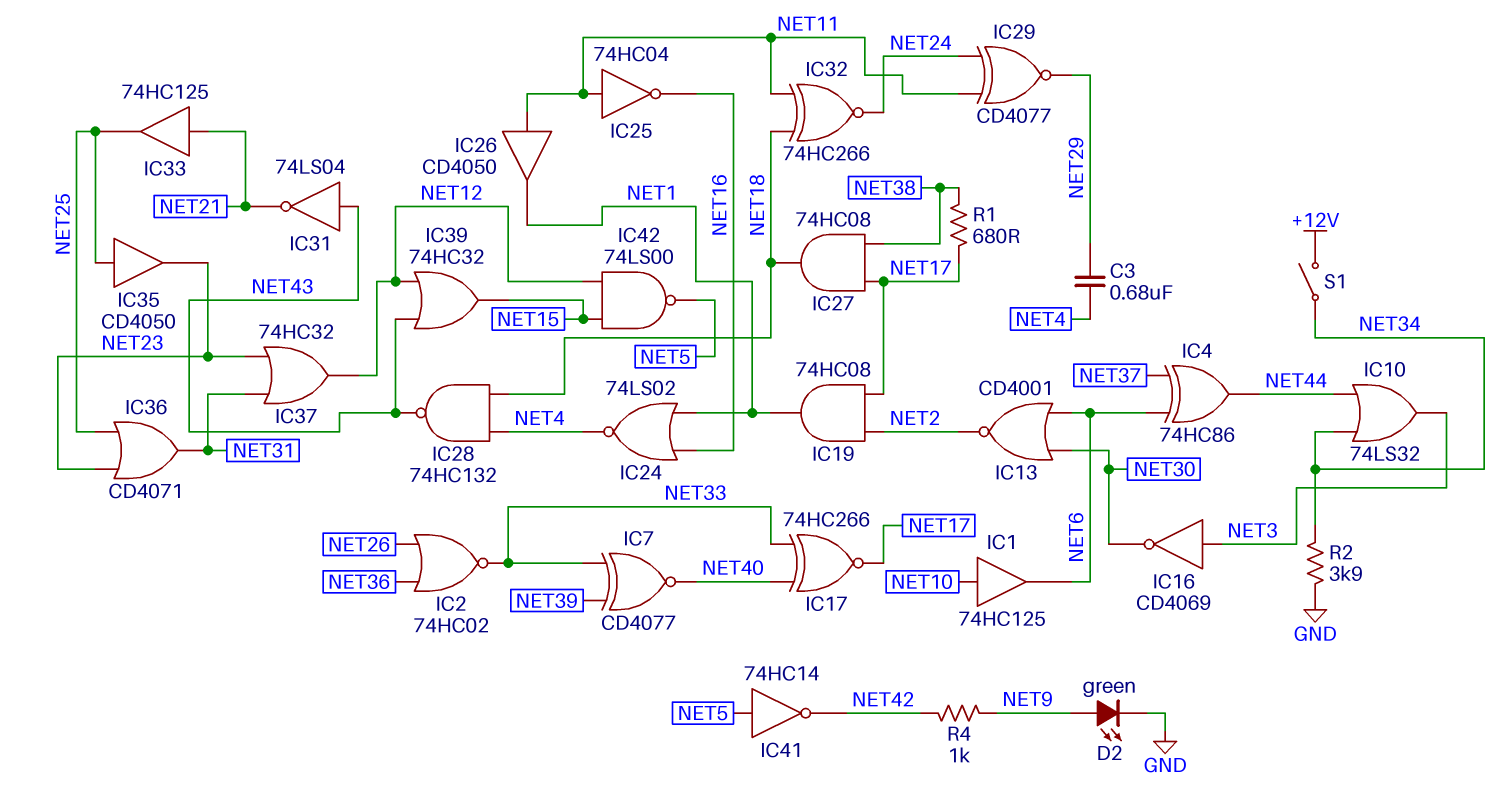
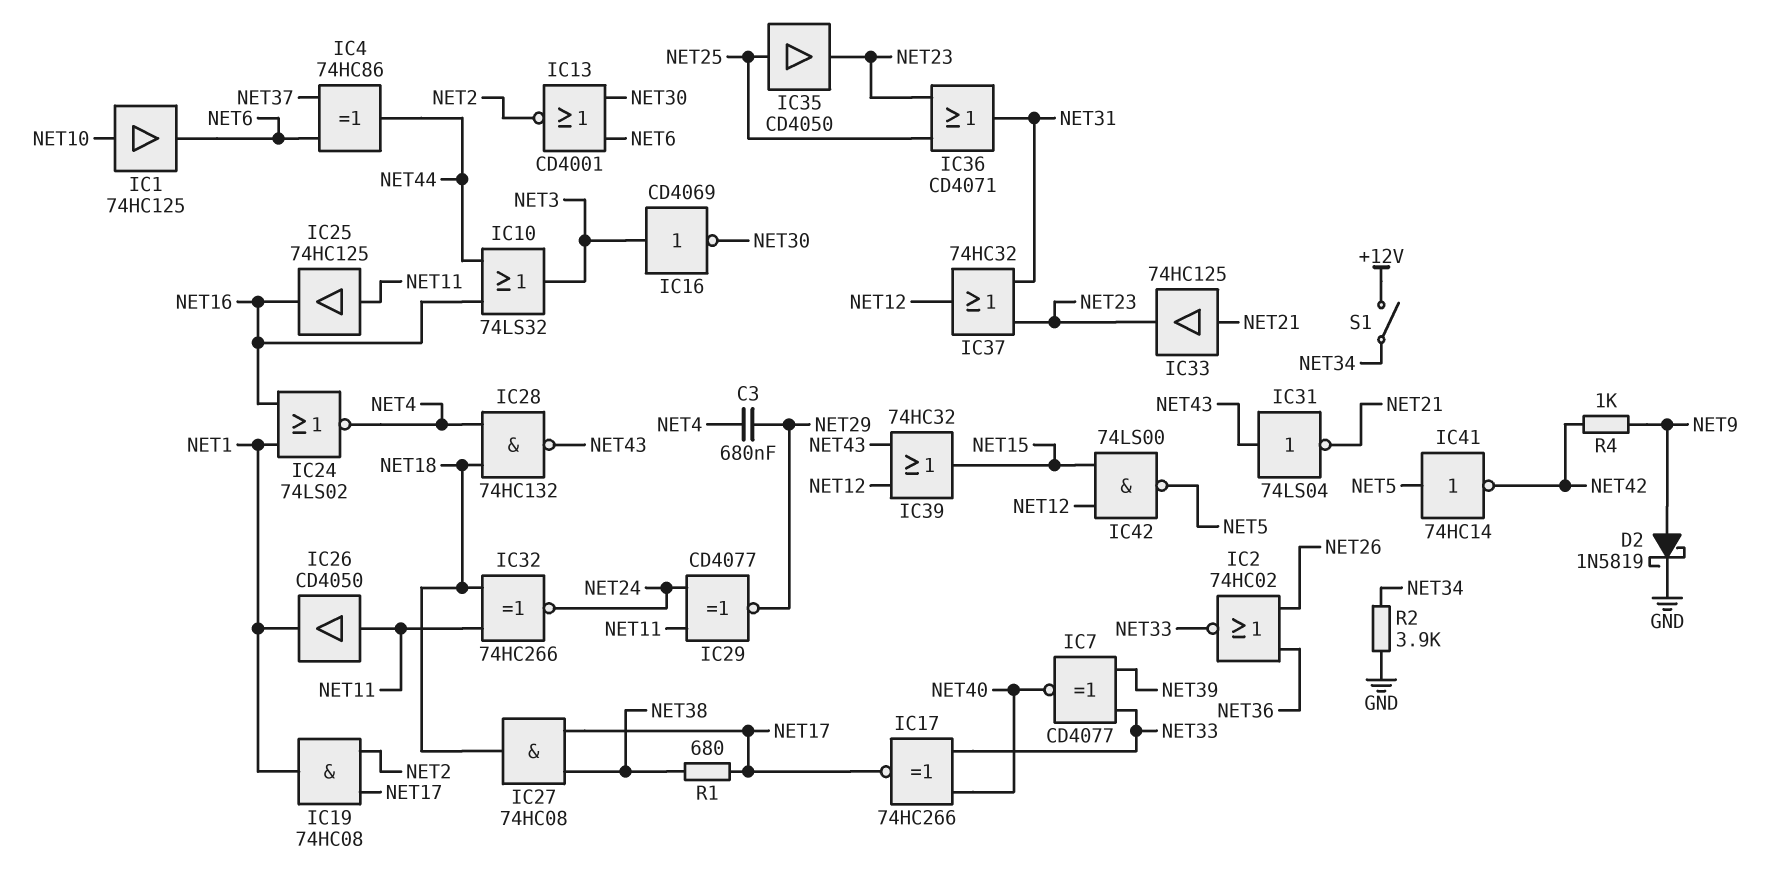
D2: LED green (A NET9, K GND) -> schottky 1N5819 (A NET9, K GND)
IC10: OR 74LS32 (in NET34, in NET44, out NET3) -> OR 74LS32 (in NET16, in NET44, out NET3)
IC25: NOT 74HC04 (in NET11, out NET16) -> buffer 74HC125 (in NET11, out NET16)
IC33: buffer 74HC125 (in NET21, out NET25) -> buffer 74HC125 (in NET21, out NET23)

